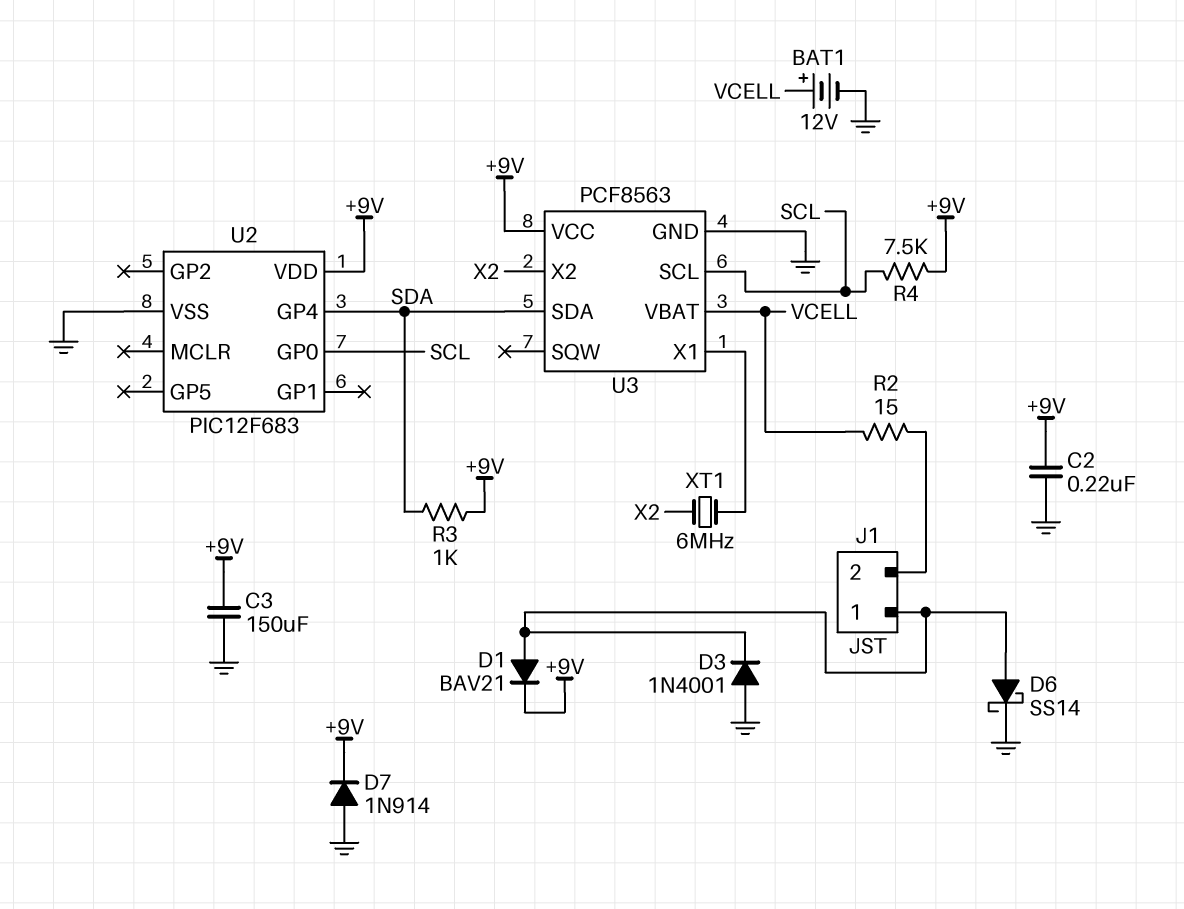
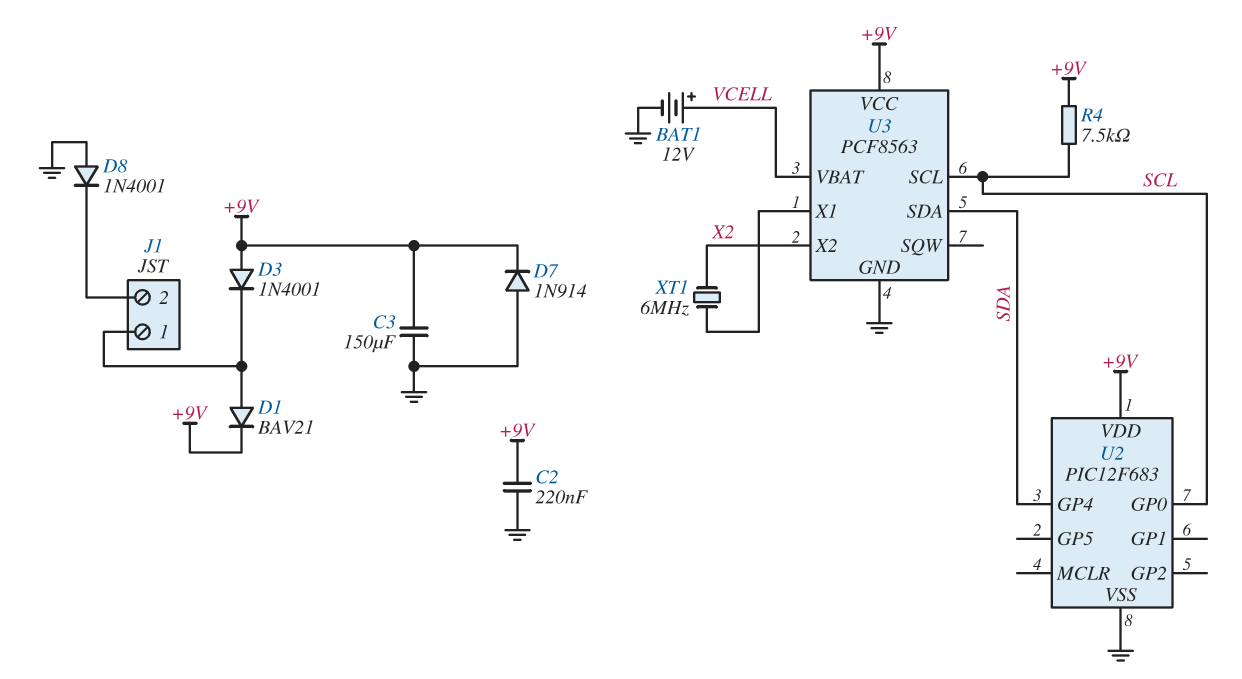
D3: diode 1N4001 (A GND, K J1/1) -> diode 1N4001 (A +9V, K J1/1)
D6: schottky SS14 (A J1/1, K GND) -> none
D8: none -> diode 1N4001 (A GND, K J1/2)
R2: 15 (J1/2, VCELL) -> none
R3: 1k (+9V, SDA) -> none

